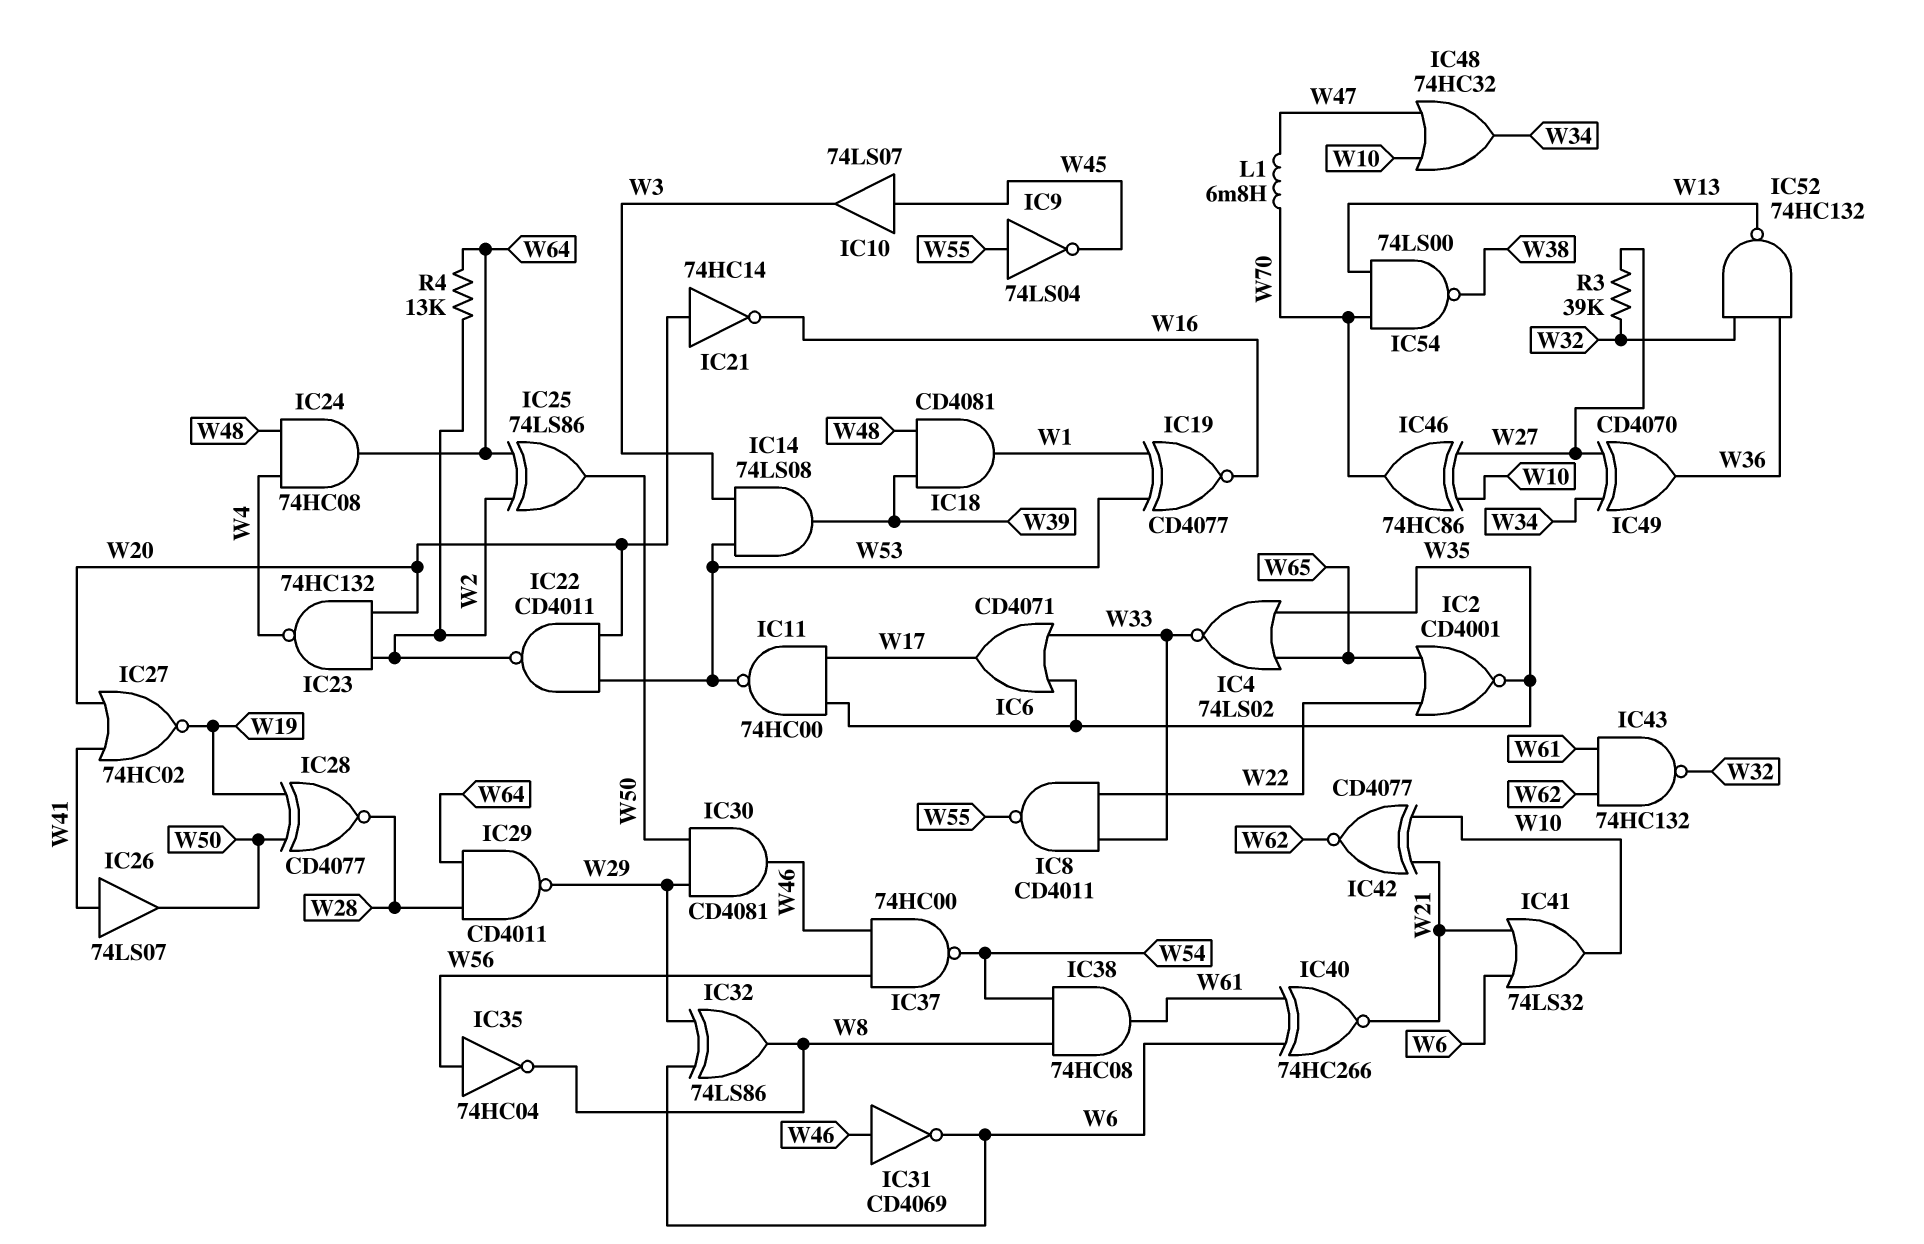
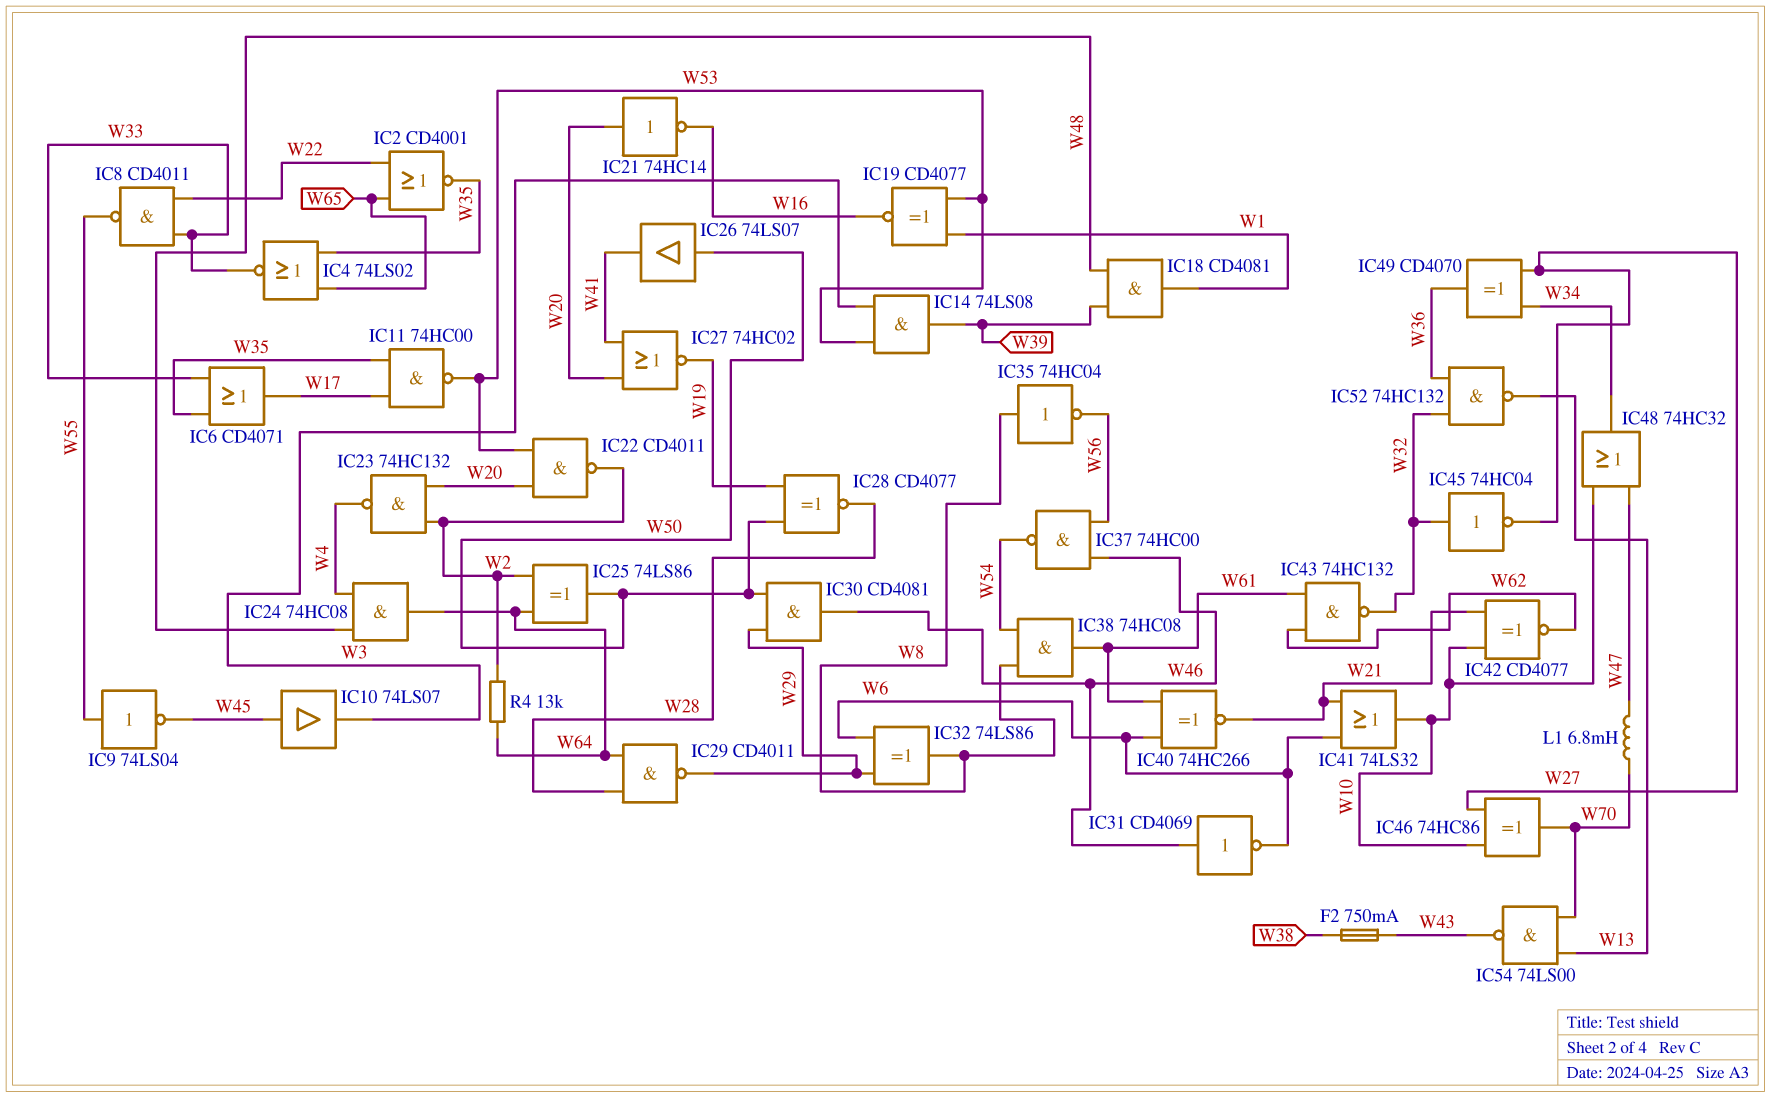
F2: none -> 750mA (W38, W43)
IC26: buffer 74LS07 (in W41, out W50) -> buffer 74LS07 (in W50, out W41)
IC35: NOT 74HC04 (in W56, out W8) -> NOT 74HC04 (in W8, out W56)
IC45: none -> NOT 74HC04 (in W32, out W27)
IC54: NAND 74LS00 (in W13, in W70, out W38) -> NAND 74LS00 (in W13, in W70, out W43)
R3: 39k (W27, W32) -> none

